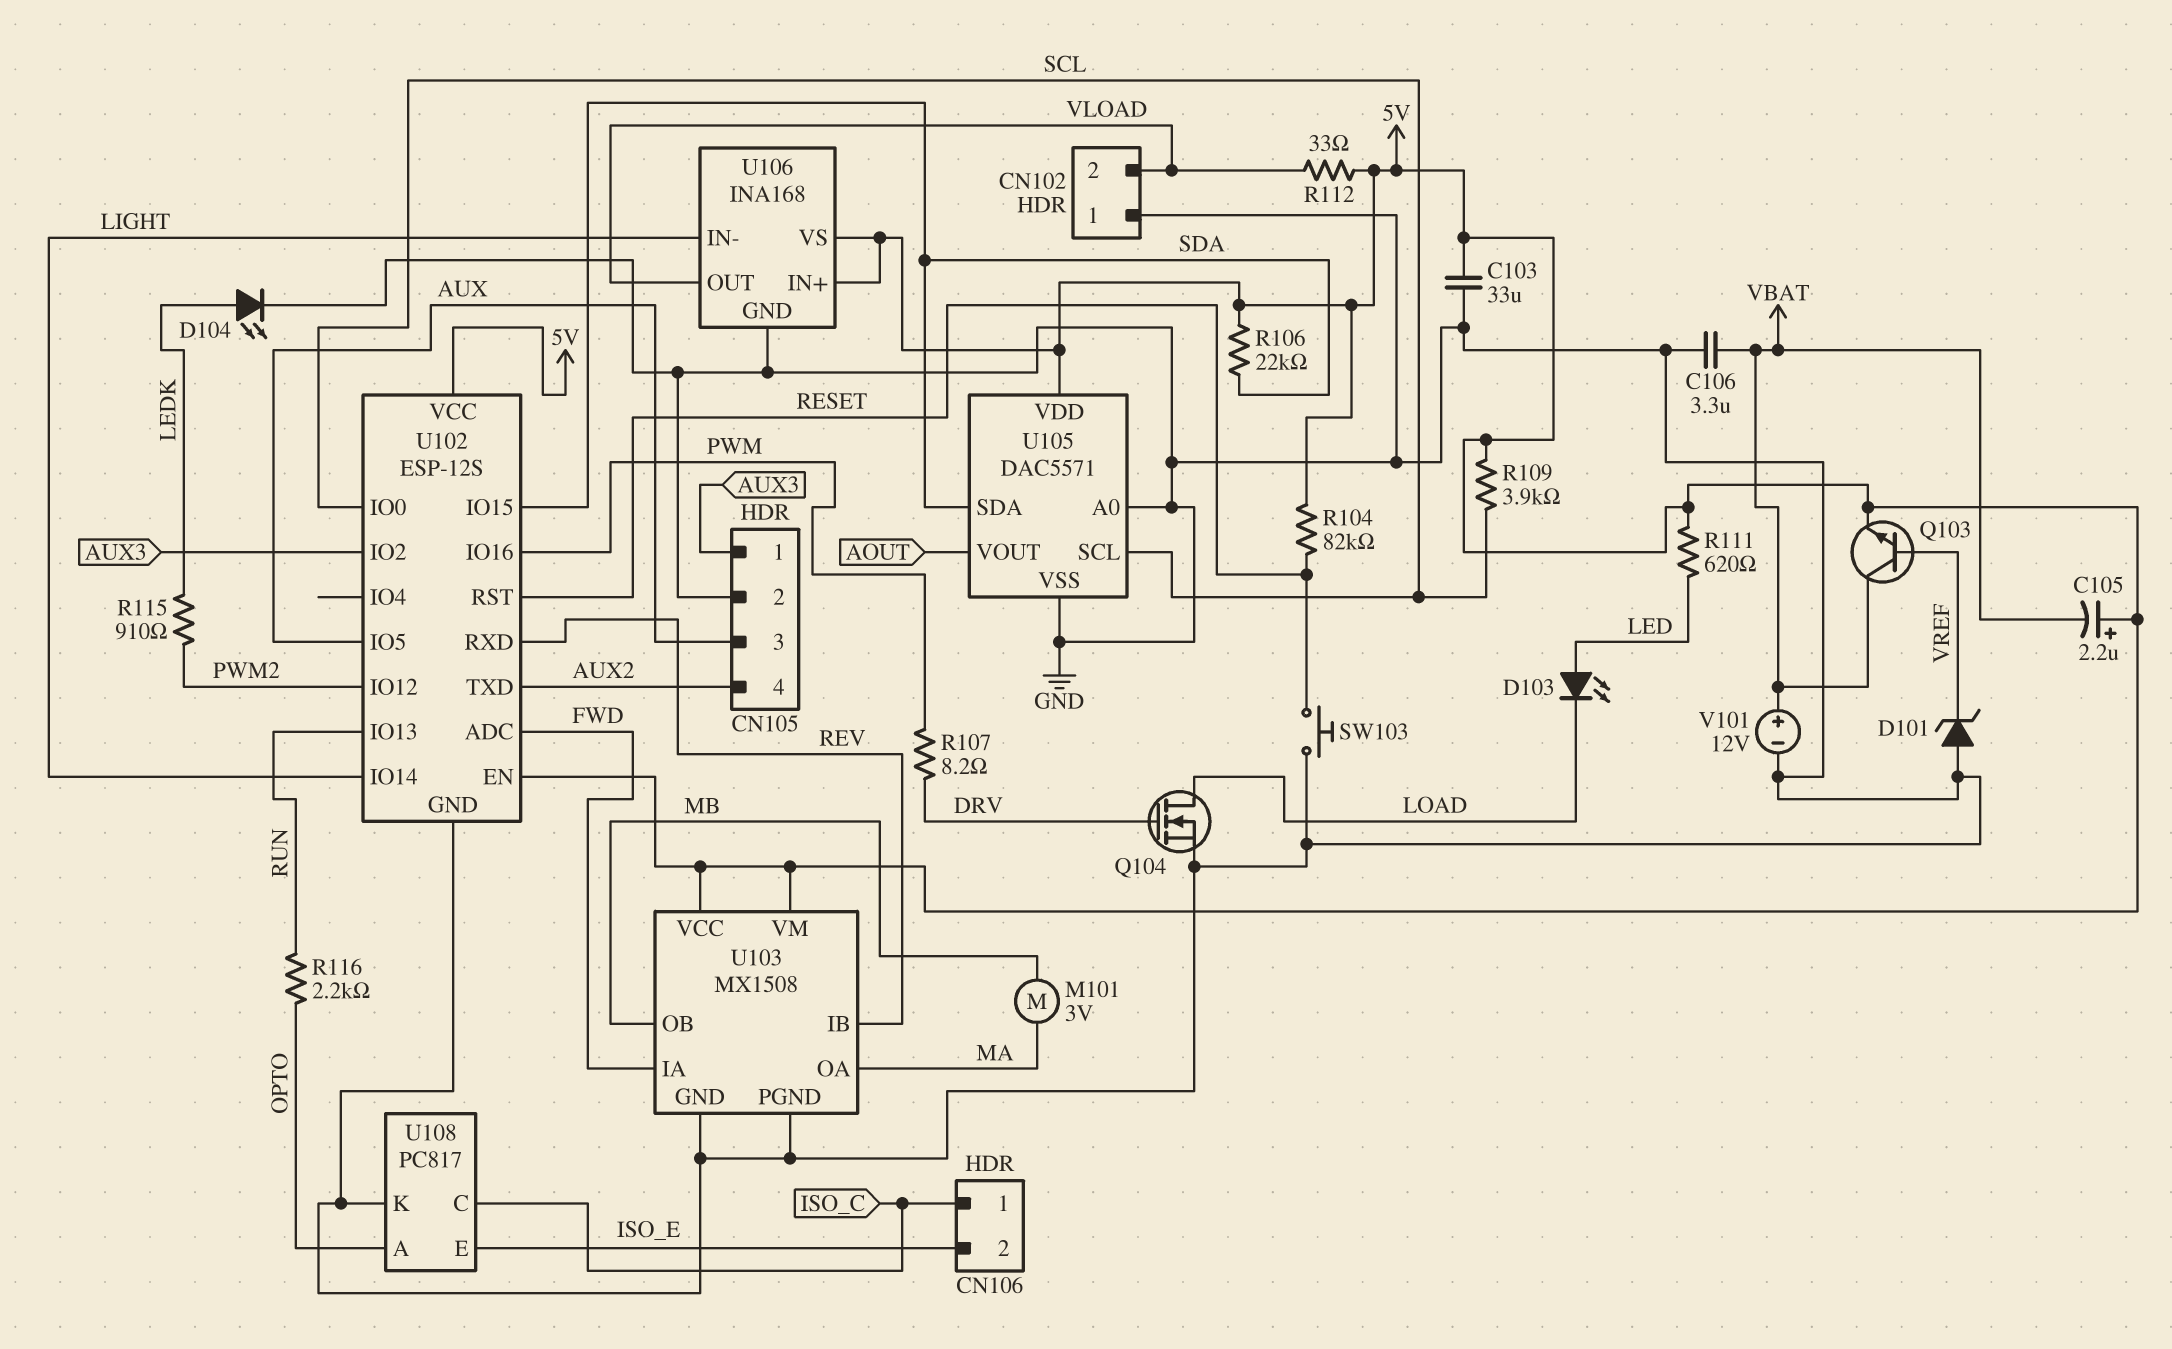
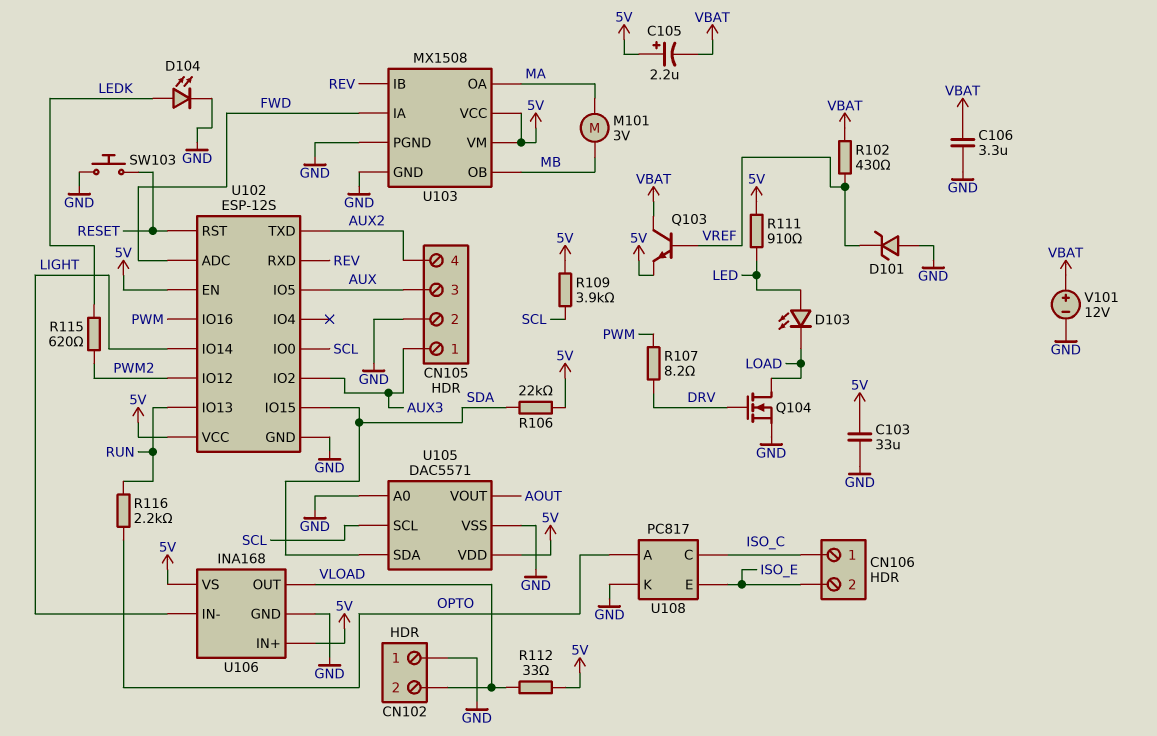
R102: none -> 430 (VBAT, VREF)
R104: 82k (5V, RESET) -> none
R111: 620 (5V, LED) -> 910 (5V, LED)
R115: 910 (LEDK, PWM2) -> 620 (LEDK, PWM2)

